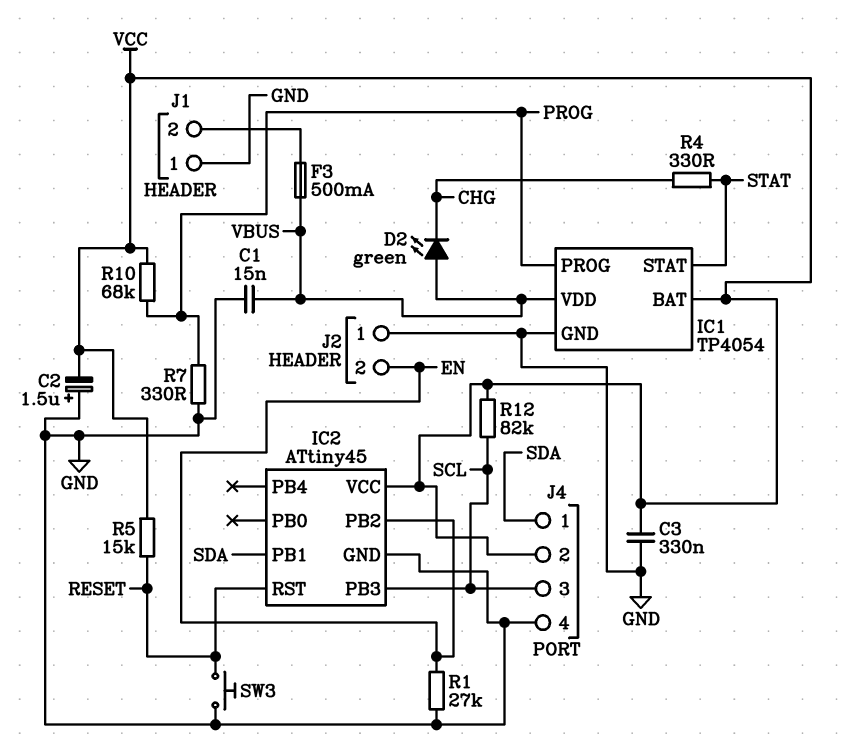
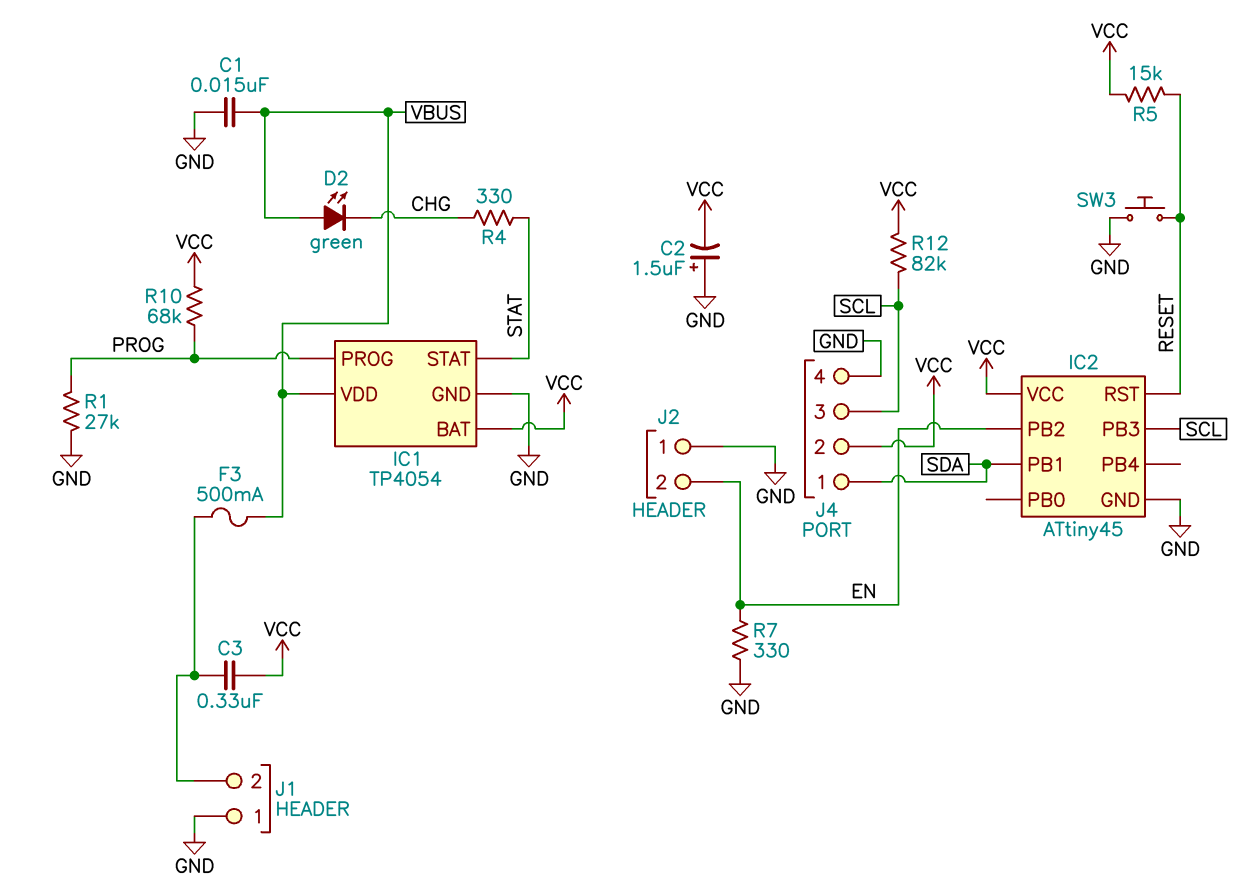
C3: 330nF (GND, VCC) -> 330nF (J1/2, VCC)
R1: 27k (EN, GND) -> 27k (GND, PROG)
R7: 330 (GND, PROG) -> 330 (EN, GND)

